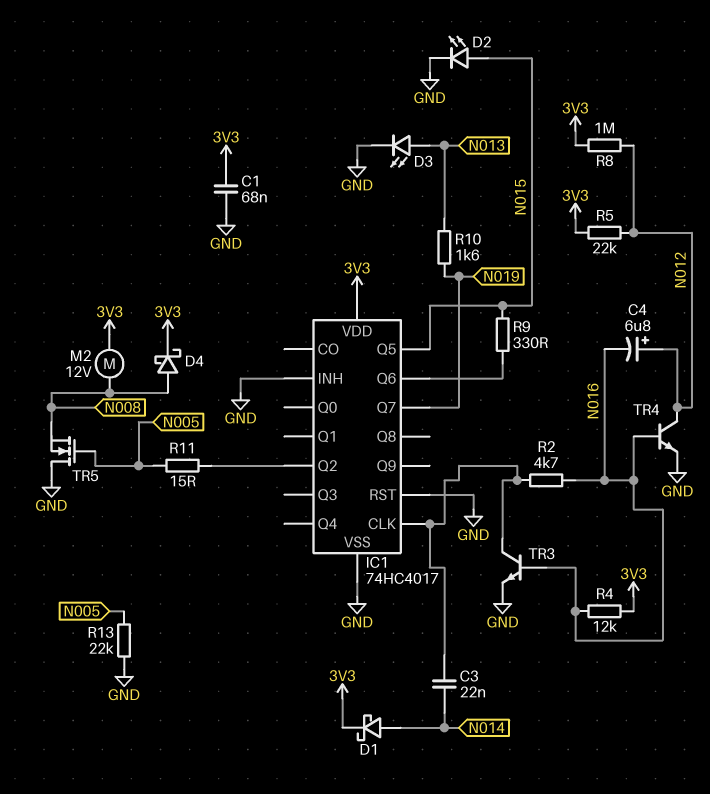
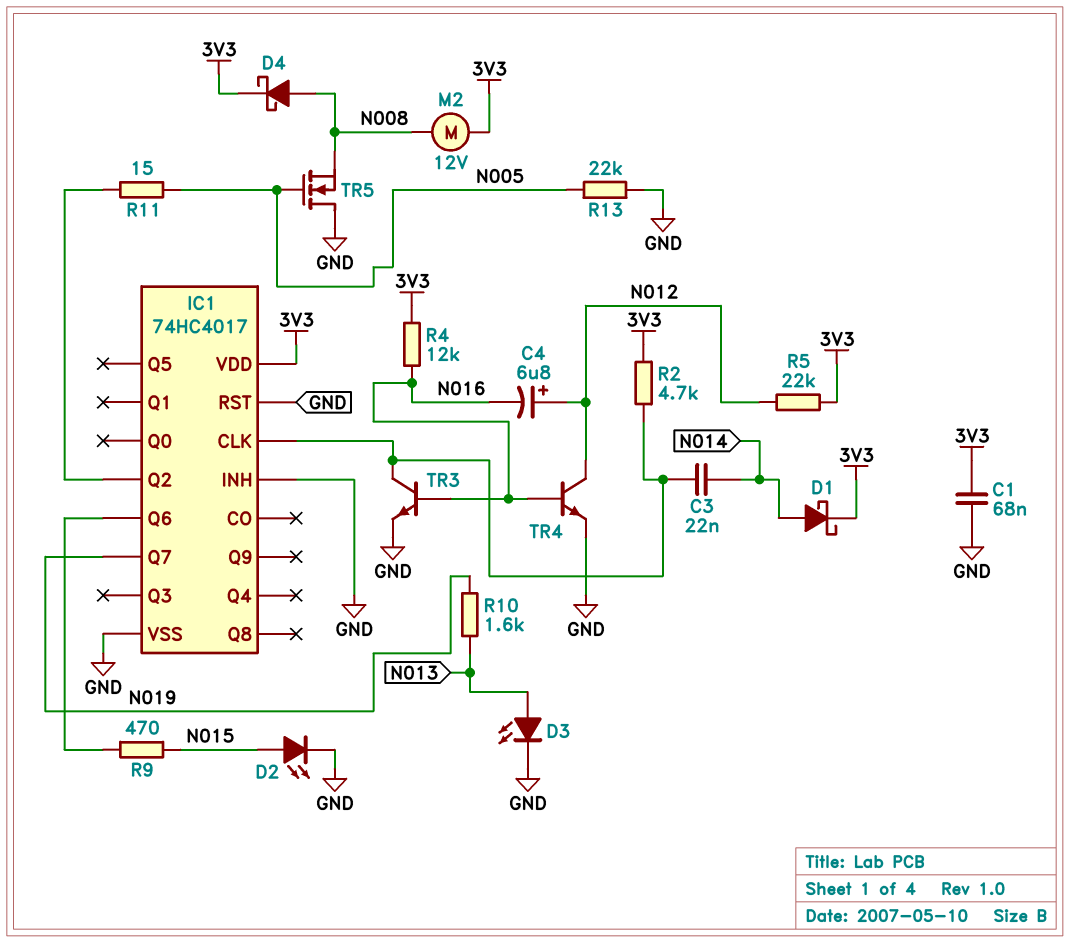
IC1 pin Q5: N015 -> none
R2: 4.7k (IC1/CLK, N016) -> 4.7k (3V3, IC1/CLK)
R8: 1M (3V3, N012) -> none
R9: 330 (IC1/Q6, N015) -> 470 (IC1/Q6, N015)

